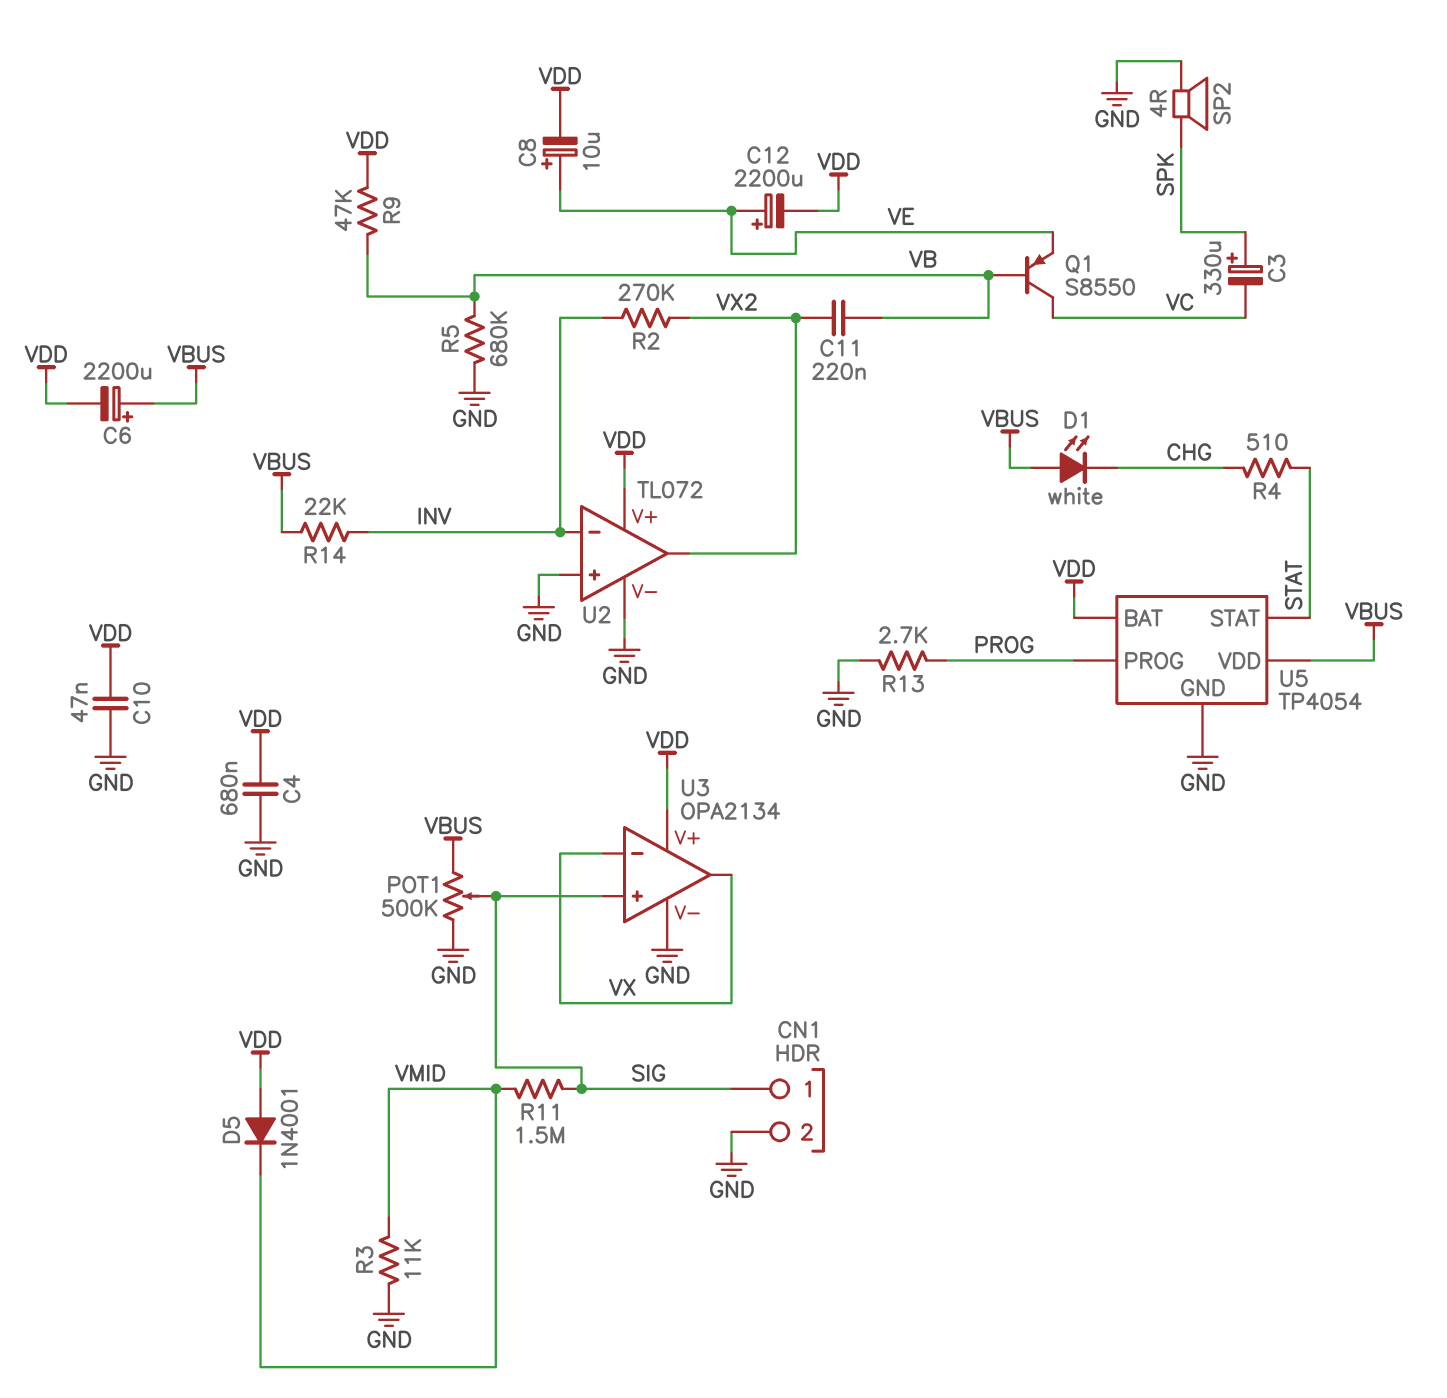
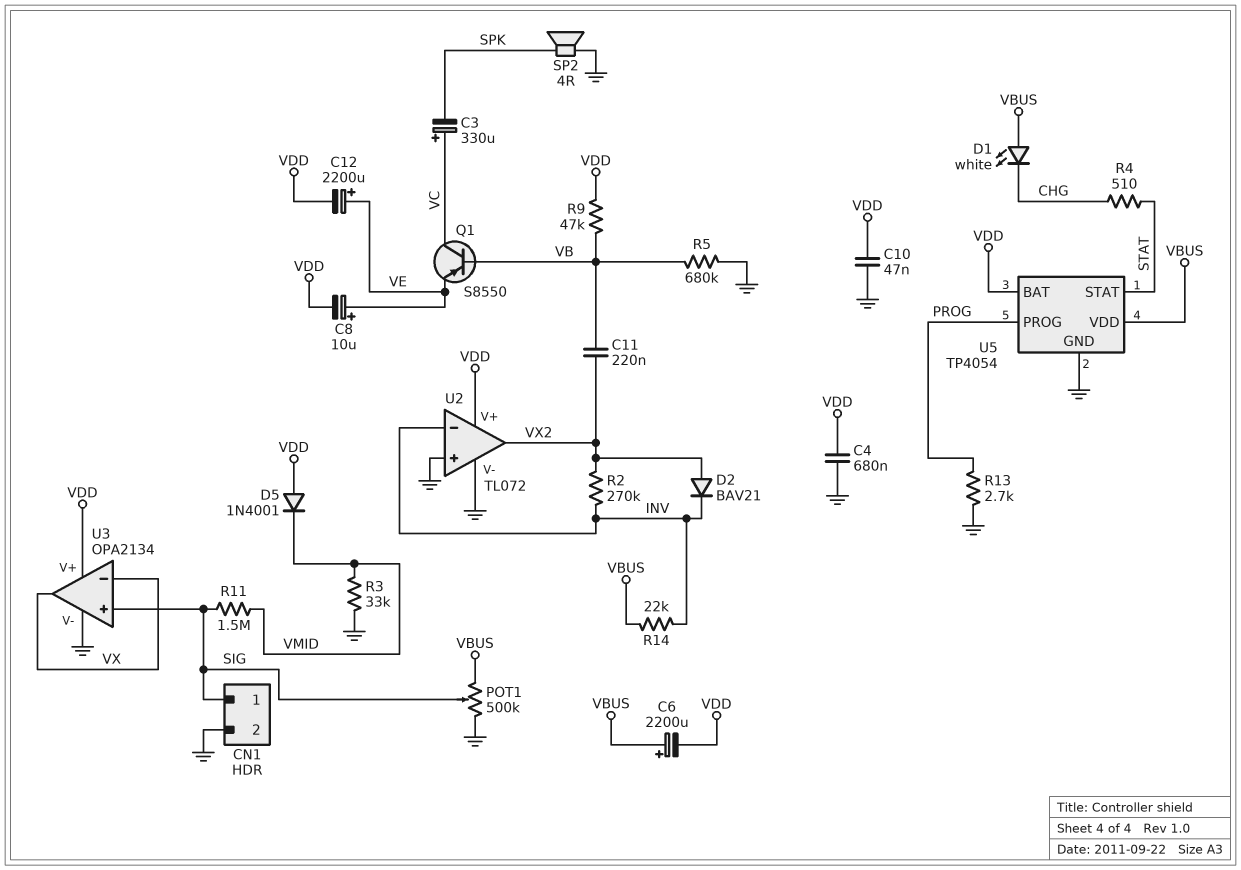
C3: 330uF (plus SPK, minus VC) -> 330uF (plus VC, minus SPK)
D2: none -> diode BAV21 (A VX2, K INV)
R3: 11k (GND, VMID) -> 33k (GND, VMID)

